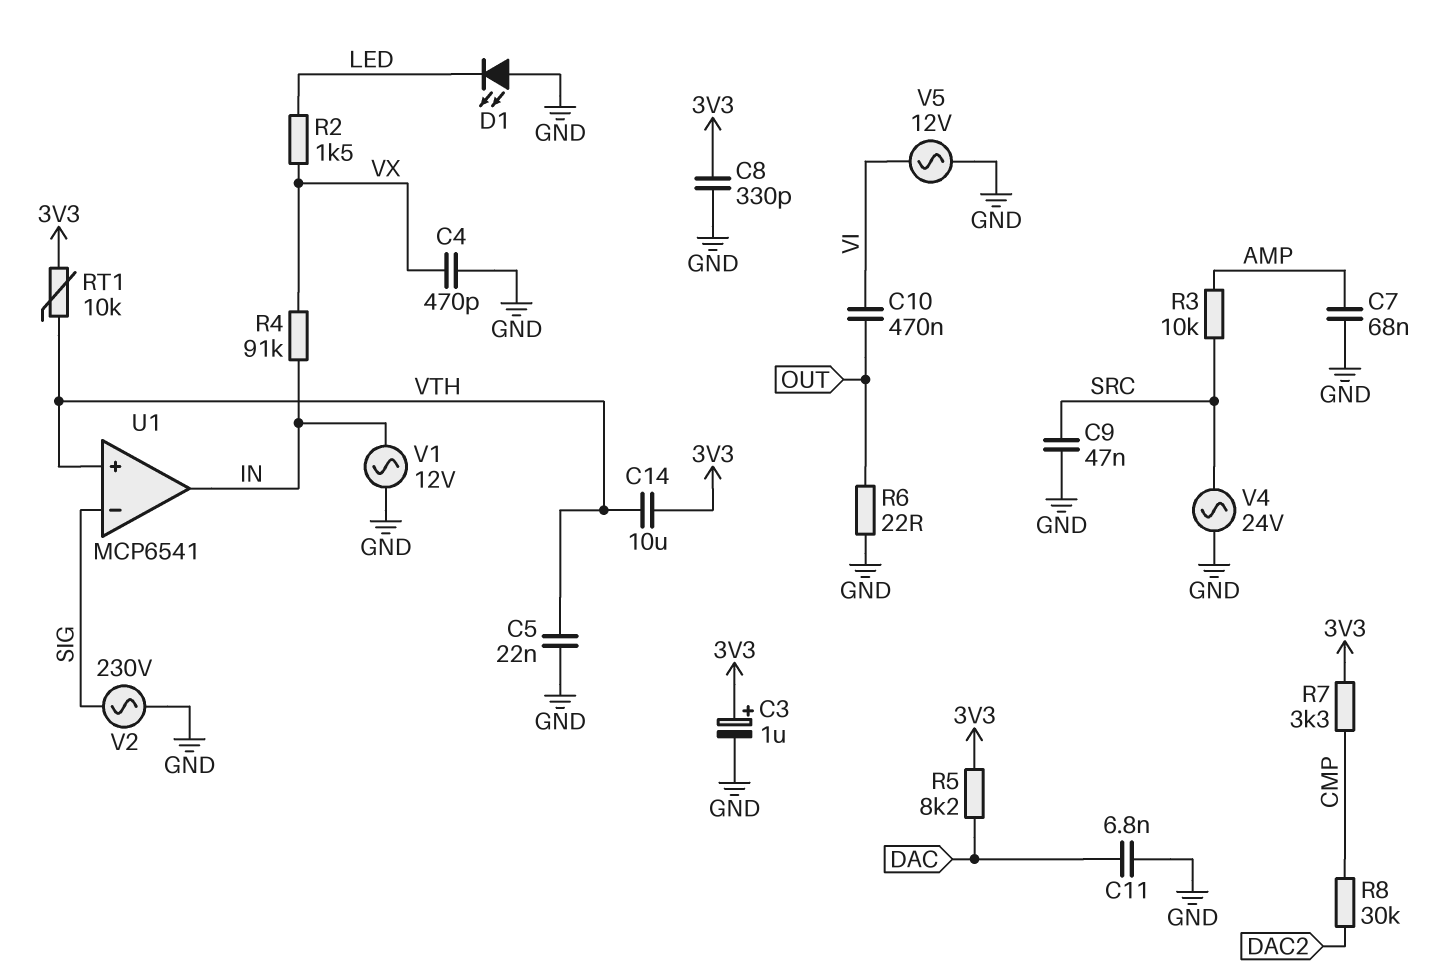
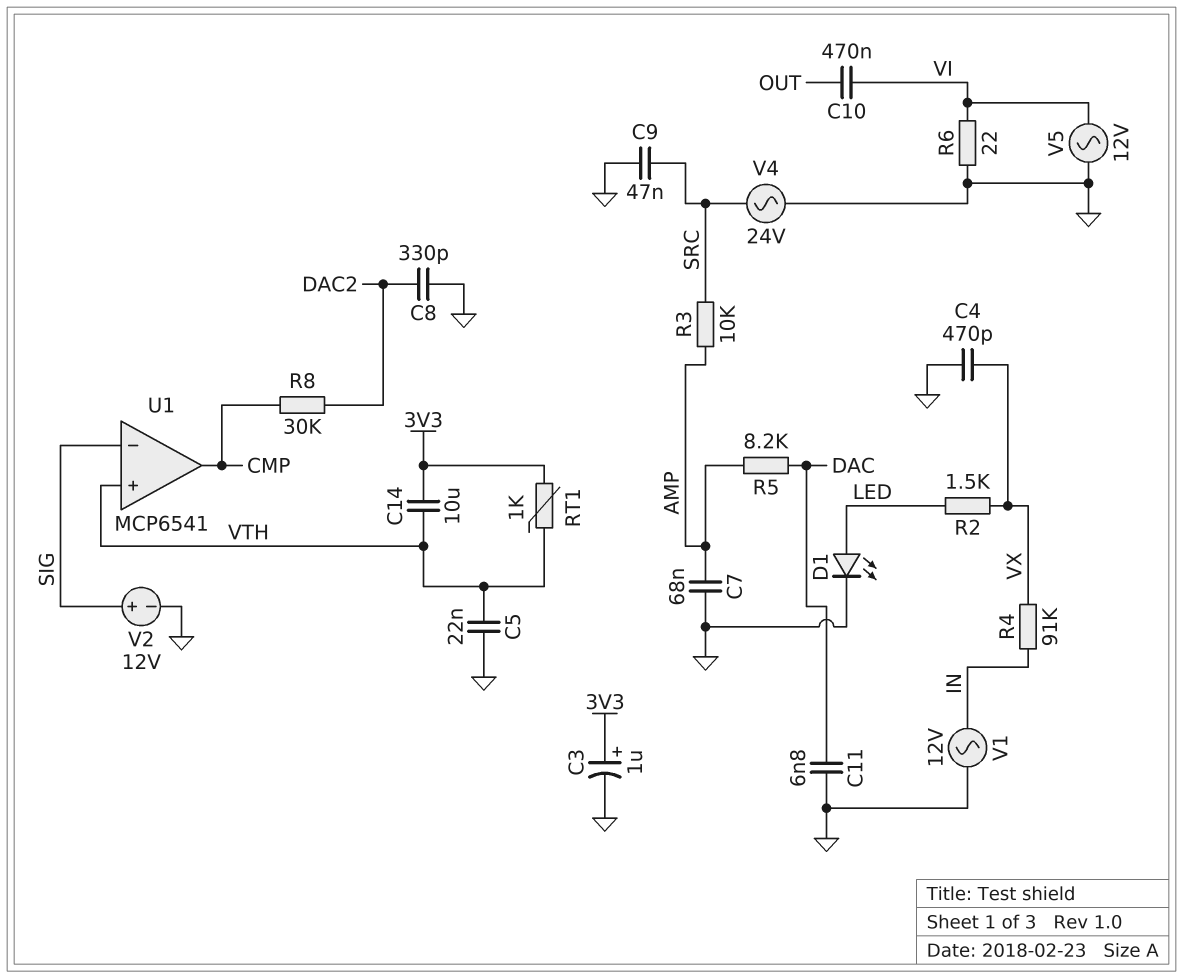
C8: 330pF (3V3, GND) -> 330pF (DAC2, GND)
D1: LED (A GND, K LED) -> LED (A LED, K GND)
R5: 8.2k (3V3, DAC) -> 8.2k (AMP, DAC)
R6: 22 (GND, OUT) -> 22 (GND, VI)
R7: 3.3k (3V3, CMP) -> none
RT1: 10k (3V3, VTH) -> 1k (3V3, VTH)
U1 pin out: IN -> CMP
V2: AC 230V (GND, SIG) -> 12V (plus SIG, minus GND)

